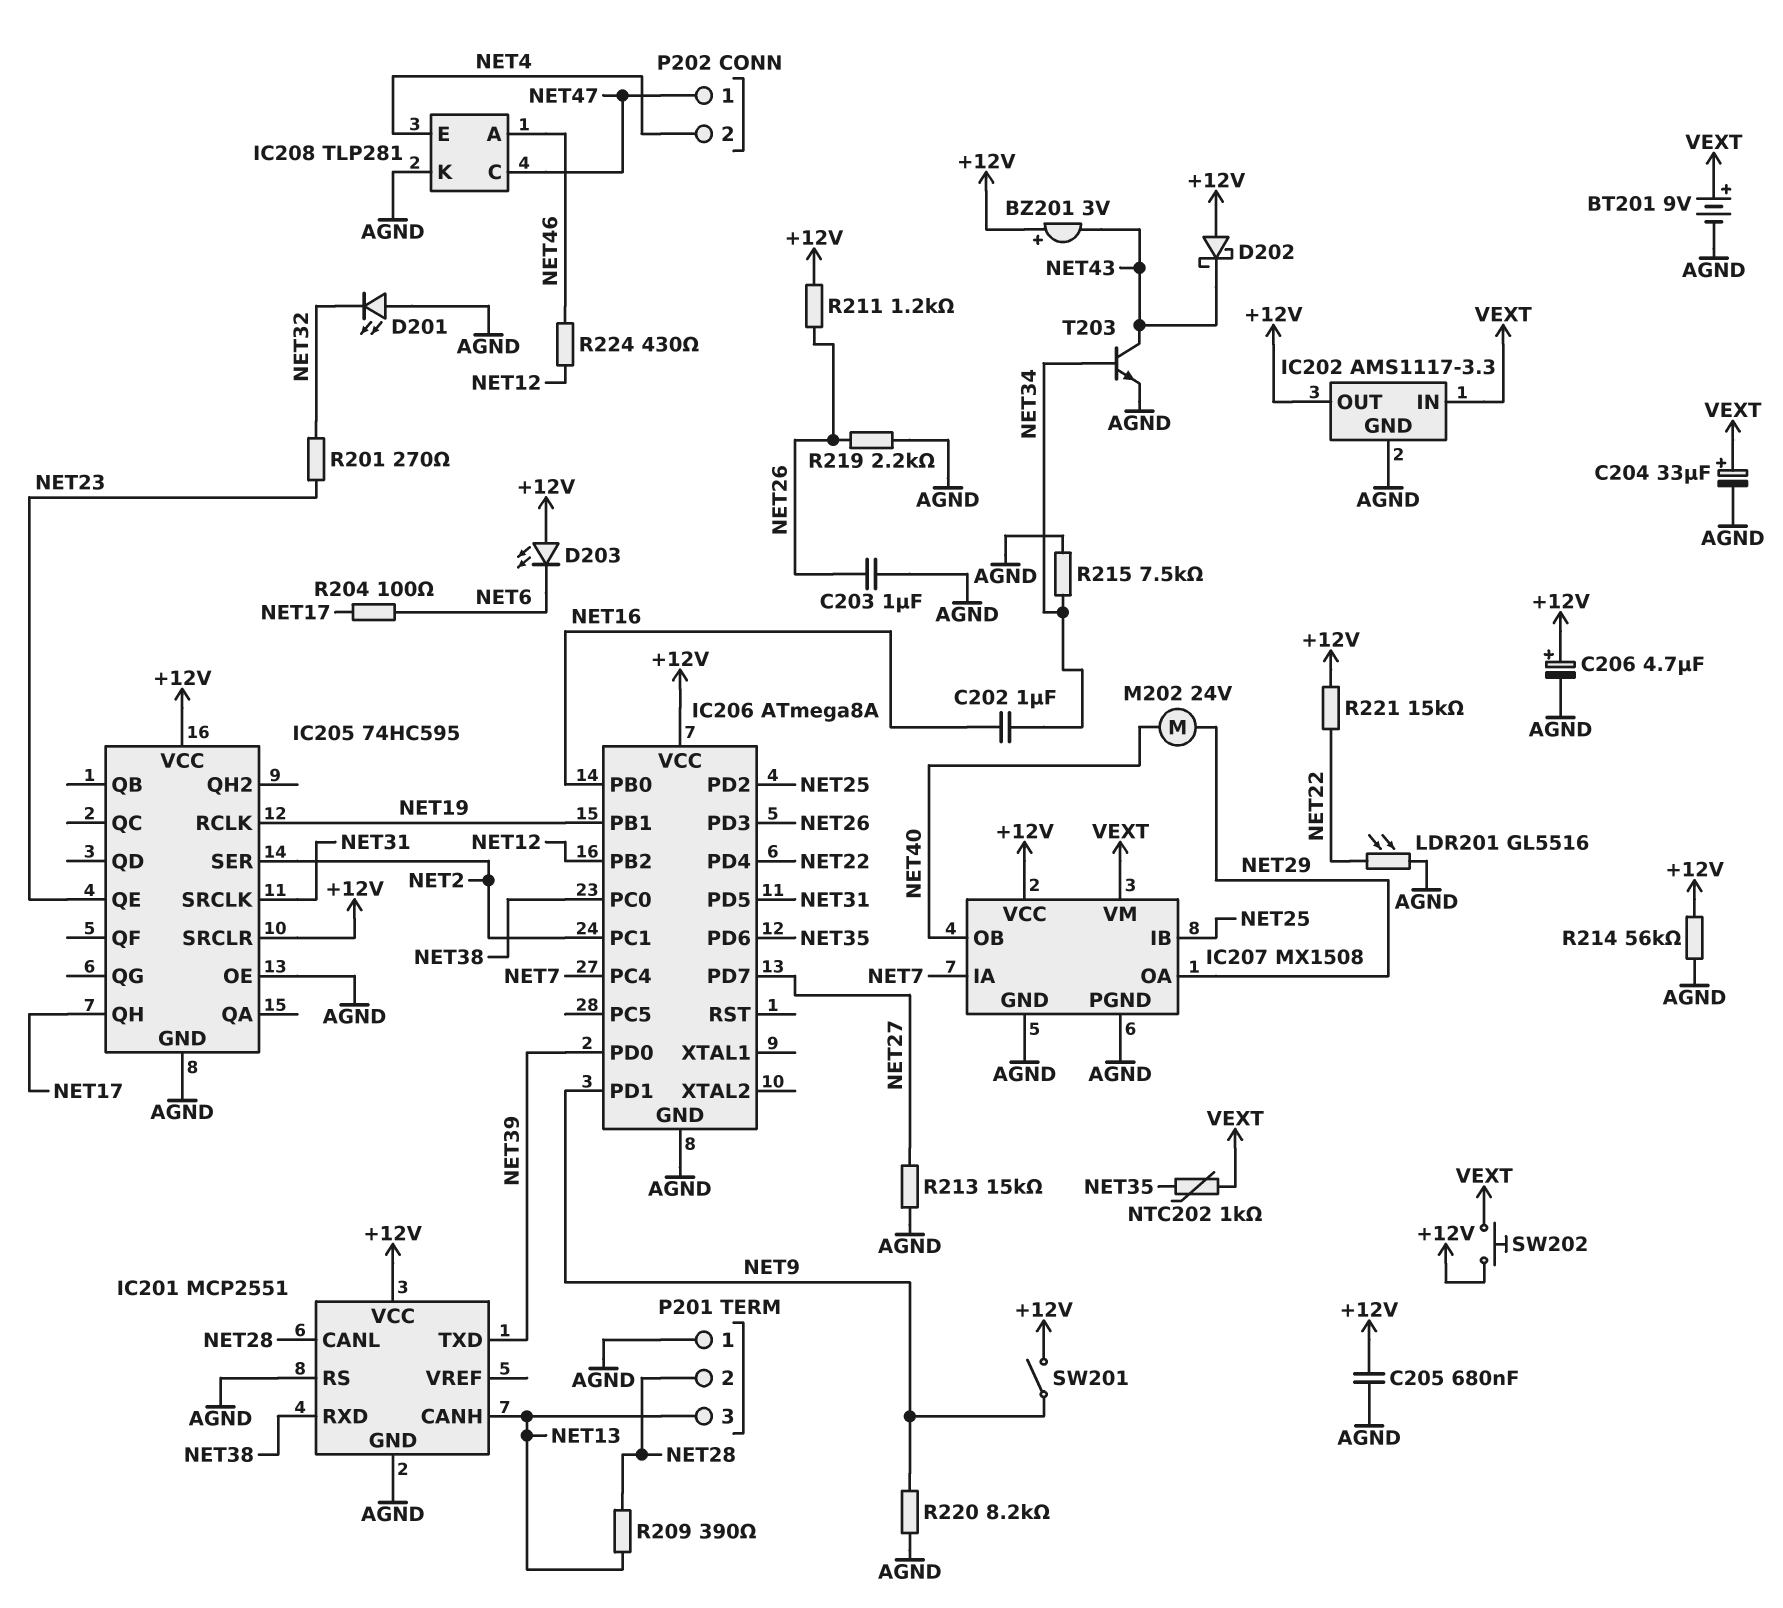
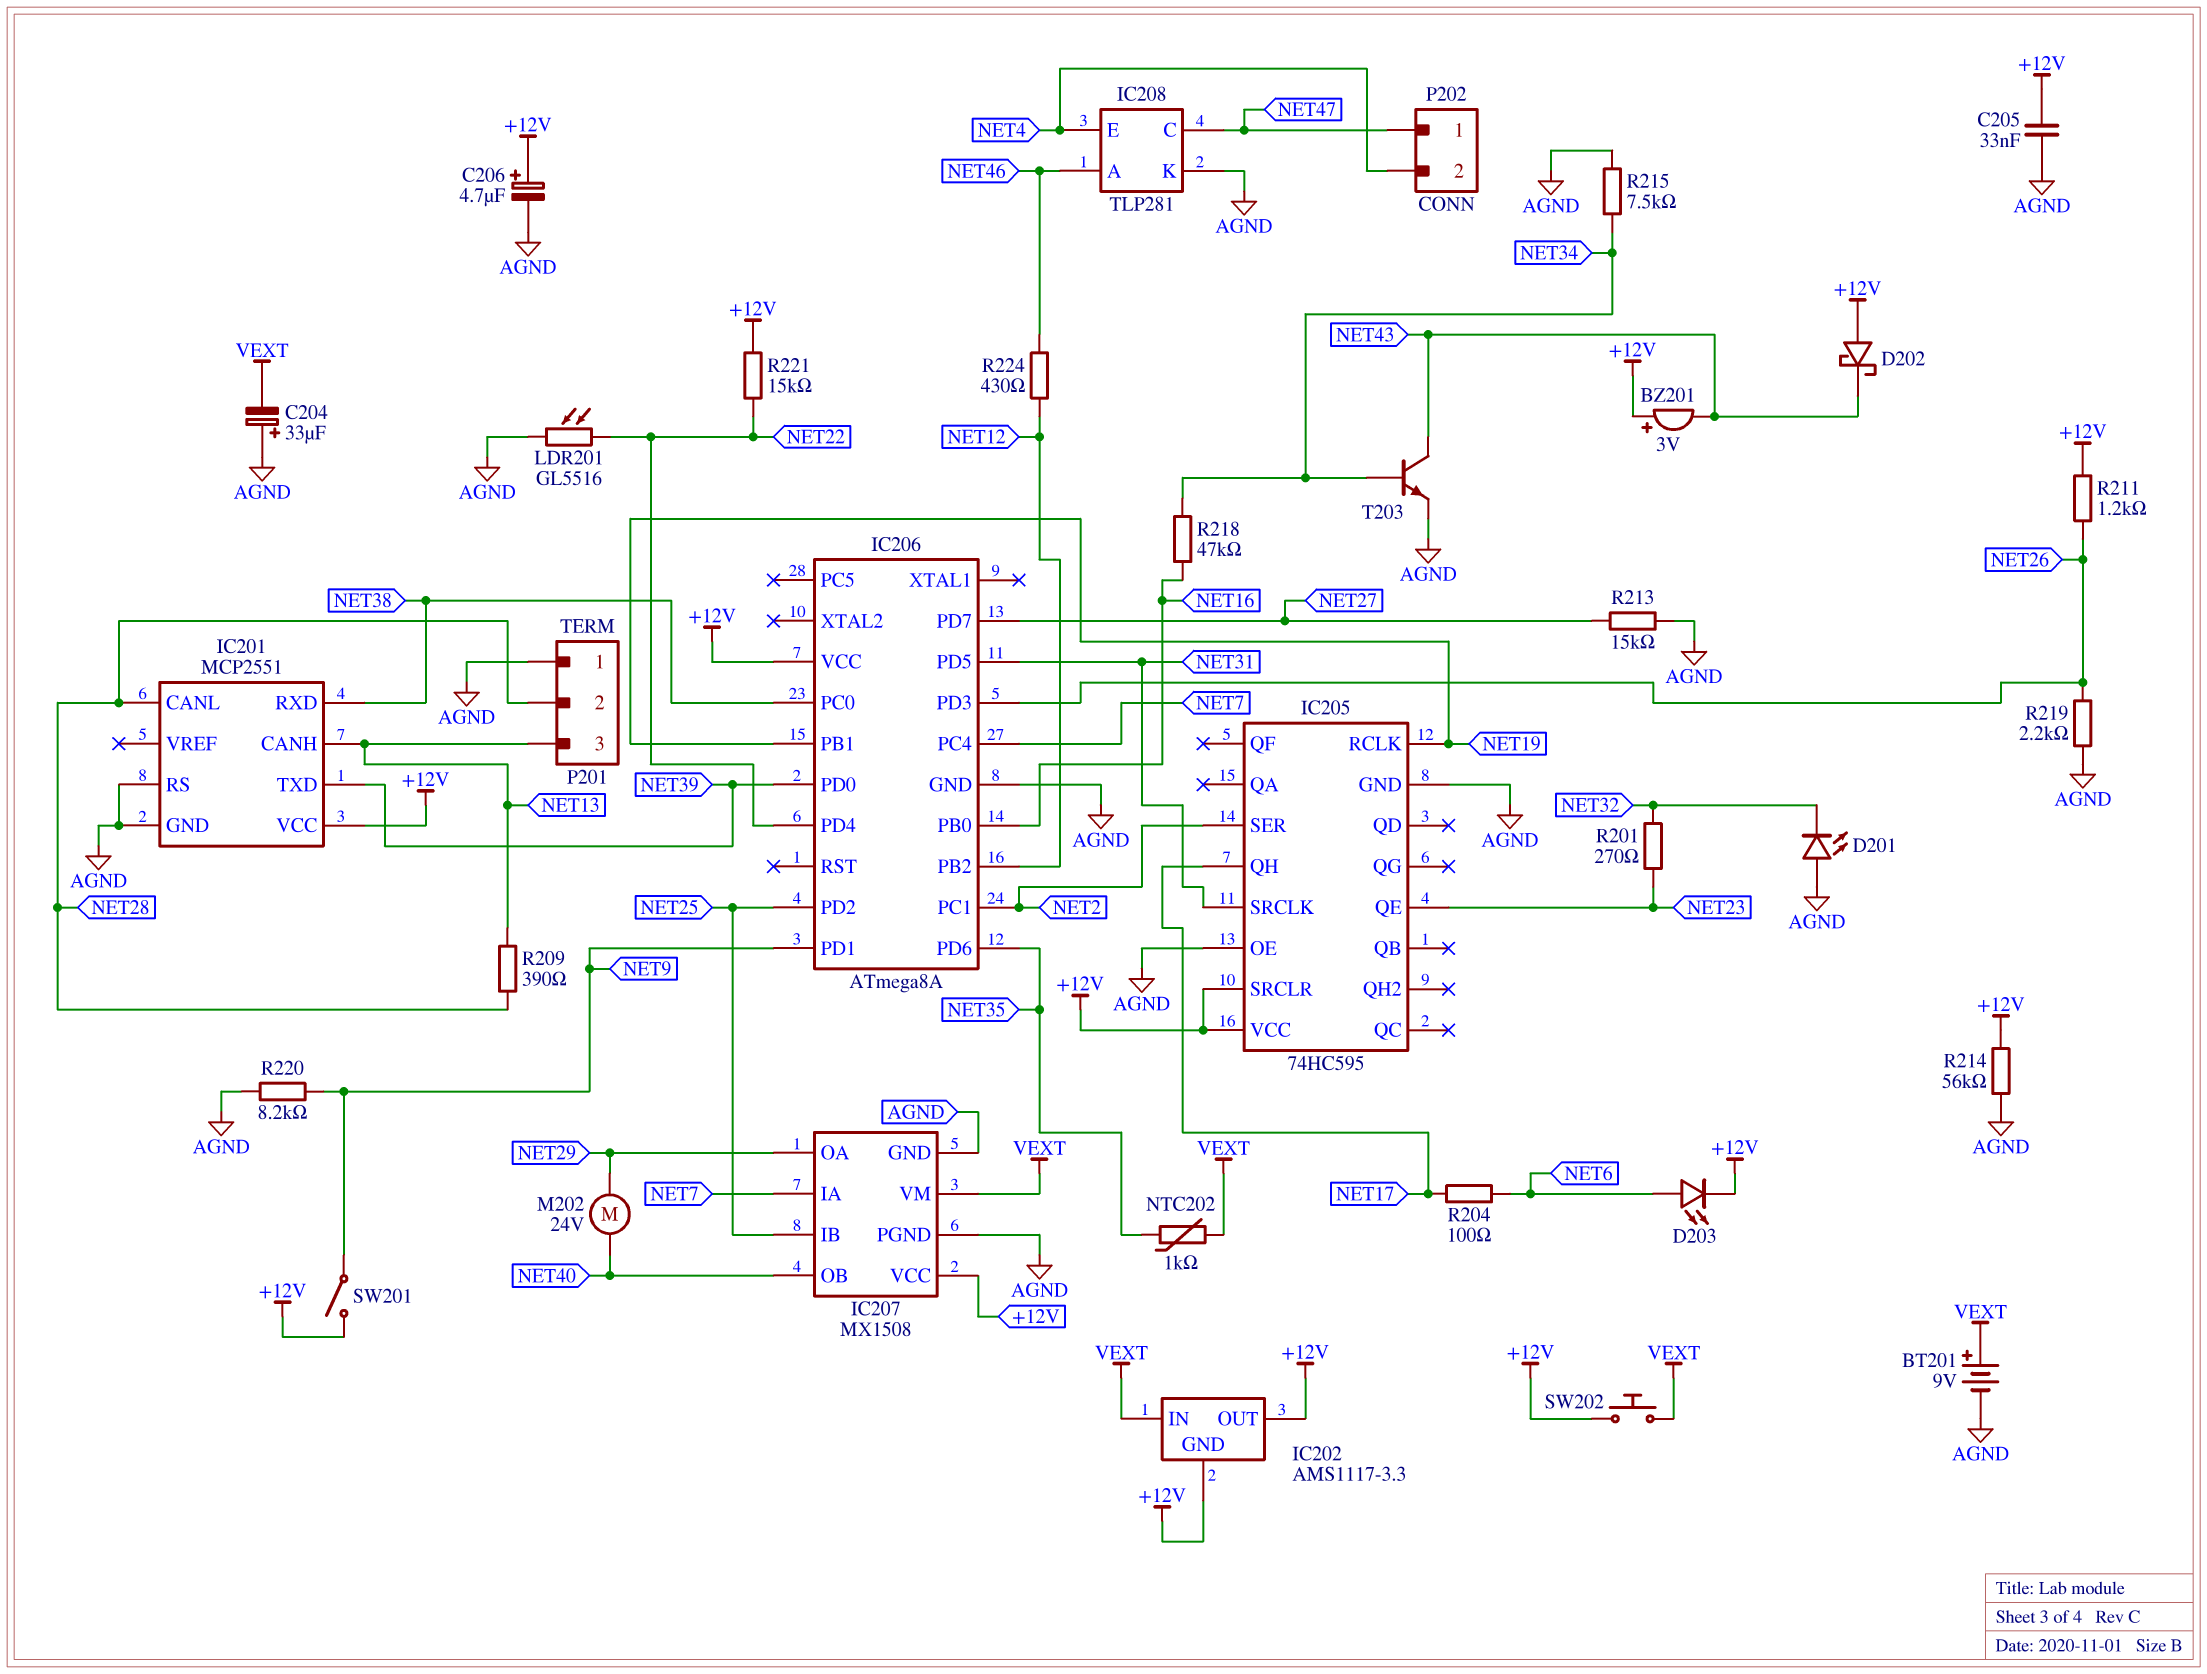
C202: 1uF (NET16, NET34) -> none
C203: 1uF (AGND, NET26) -> none
C204: 33uF (plus VEXT, minus AGND) -> 33uF (plus AGND, minus VEXT)
C205: 680nF (+12V, AGND) -> 33nF (+12V, AGND)
D203: LED (A +12V, K NET6) -> LED (A NET6, K +12V)
IC202 pin GND: AGND -> +12V
R218: none -> 47k (NET16, NET34)

